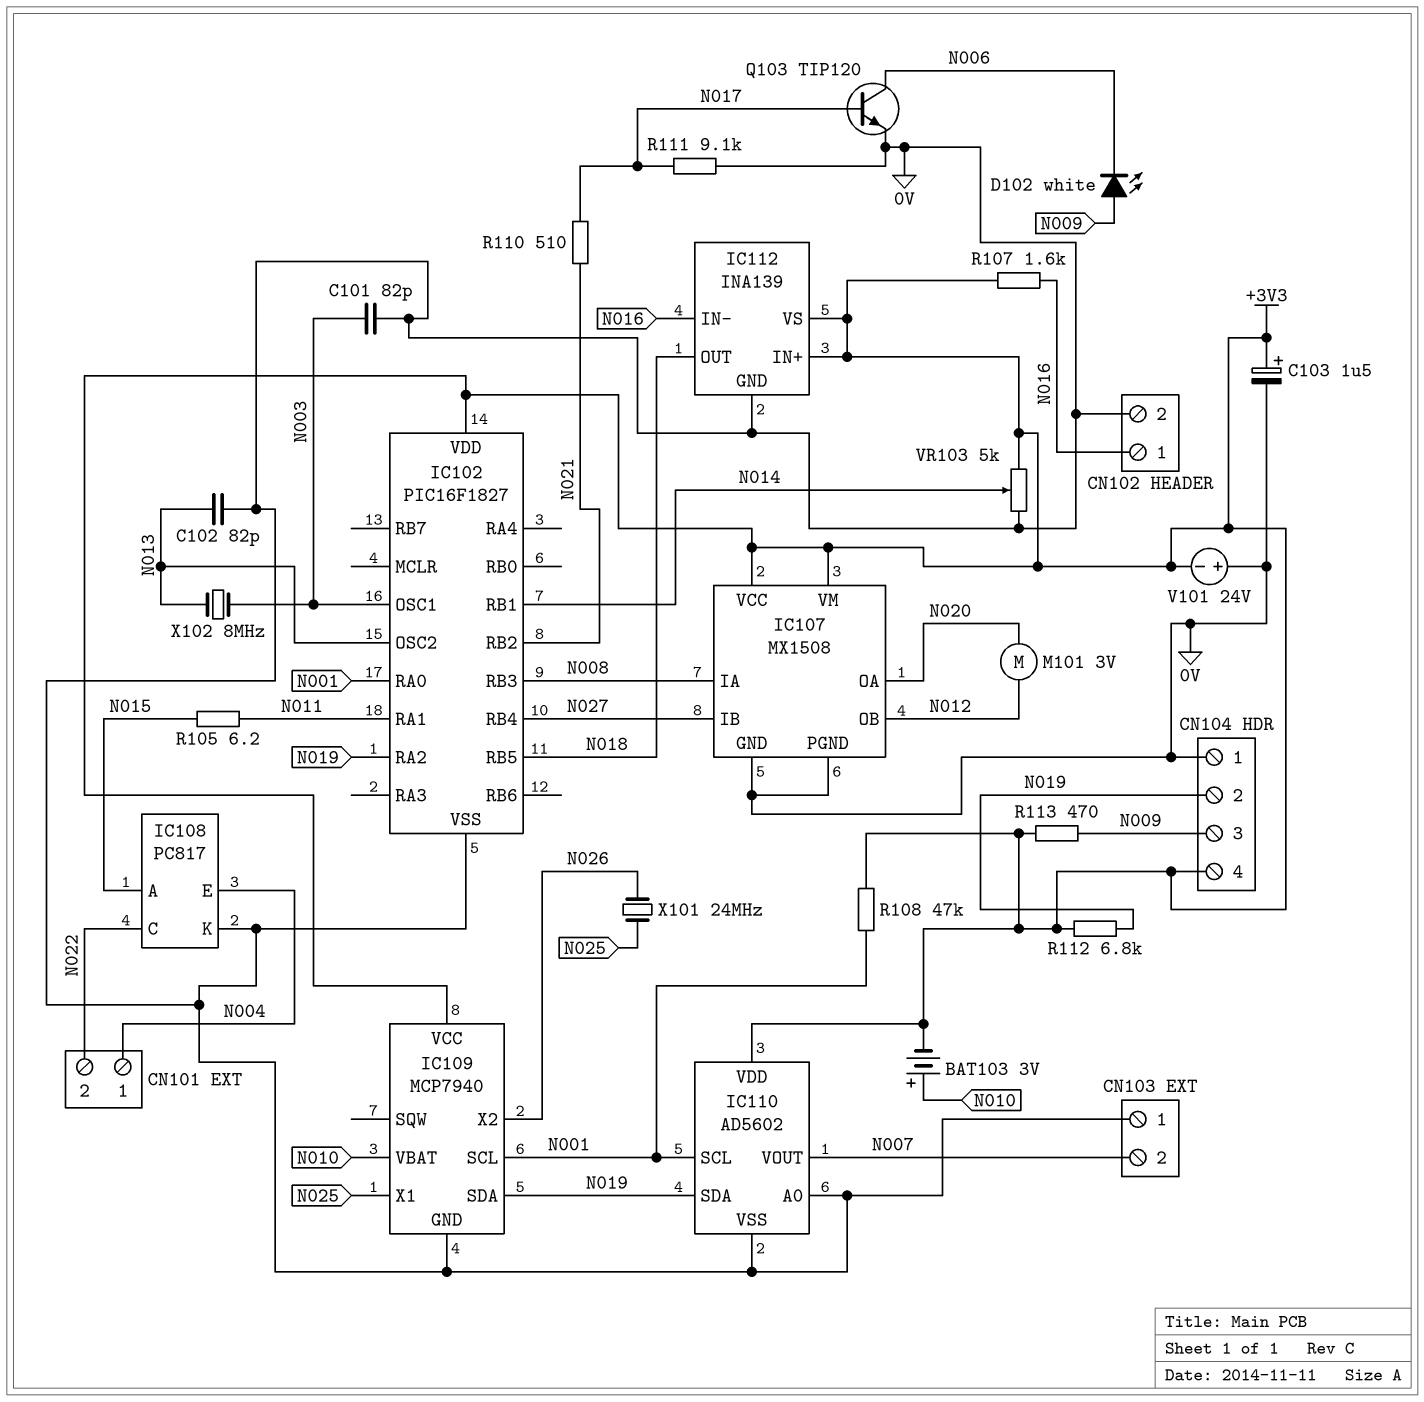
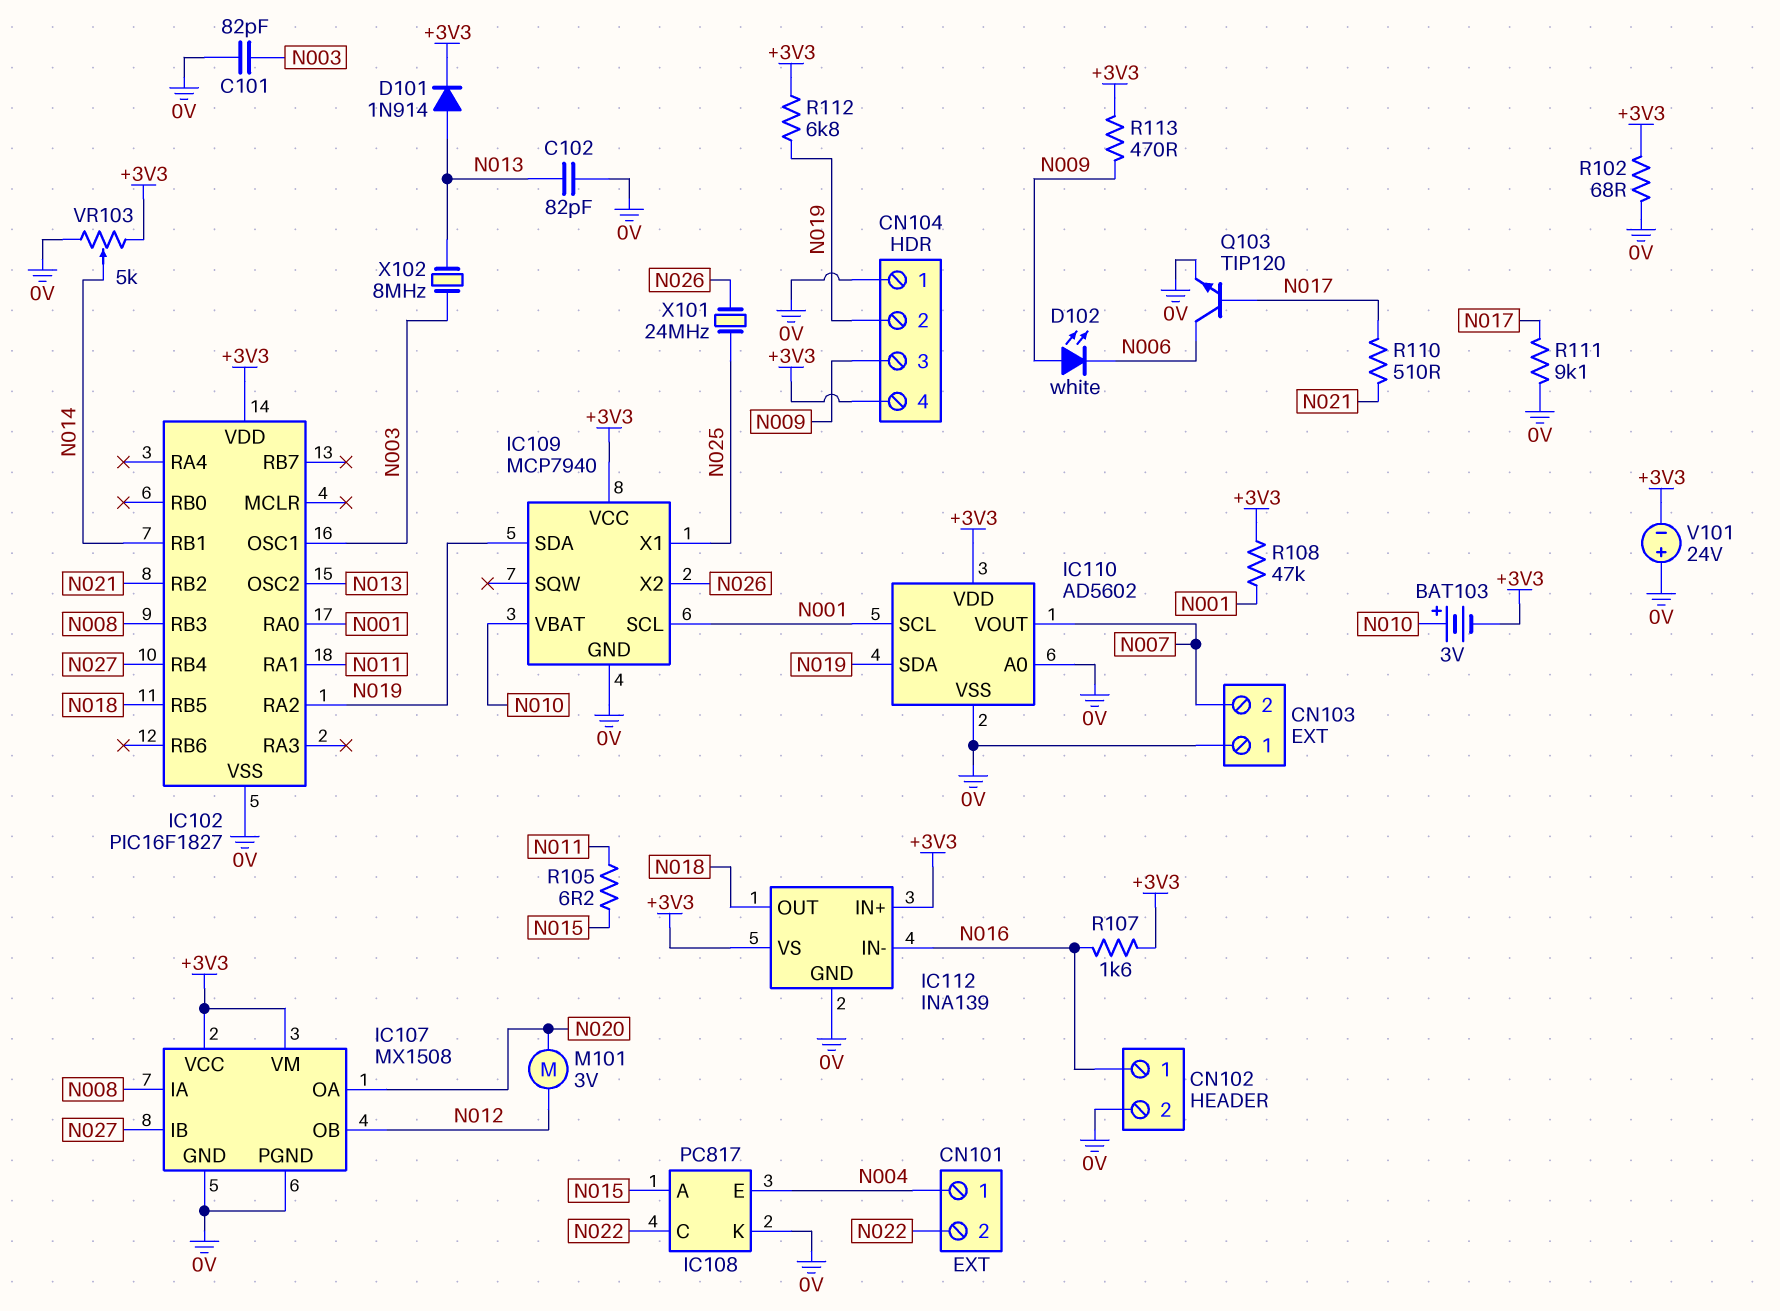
C103: 1.5uF (plus +3V3, minus 0V) -> none
D101: none -> diode 1N914 (A N013, K +3V3)
R102: none -> 68 (+3V3, 0V)

